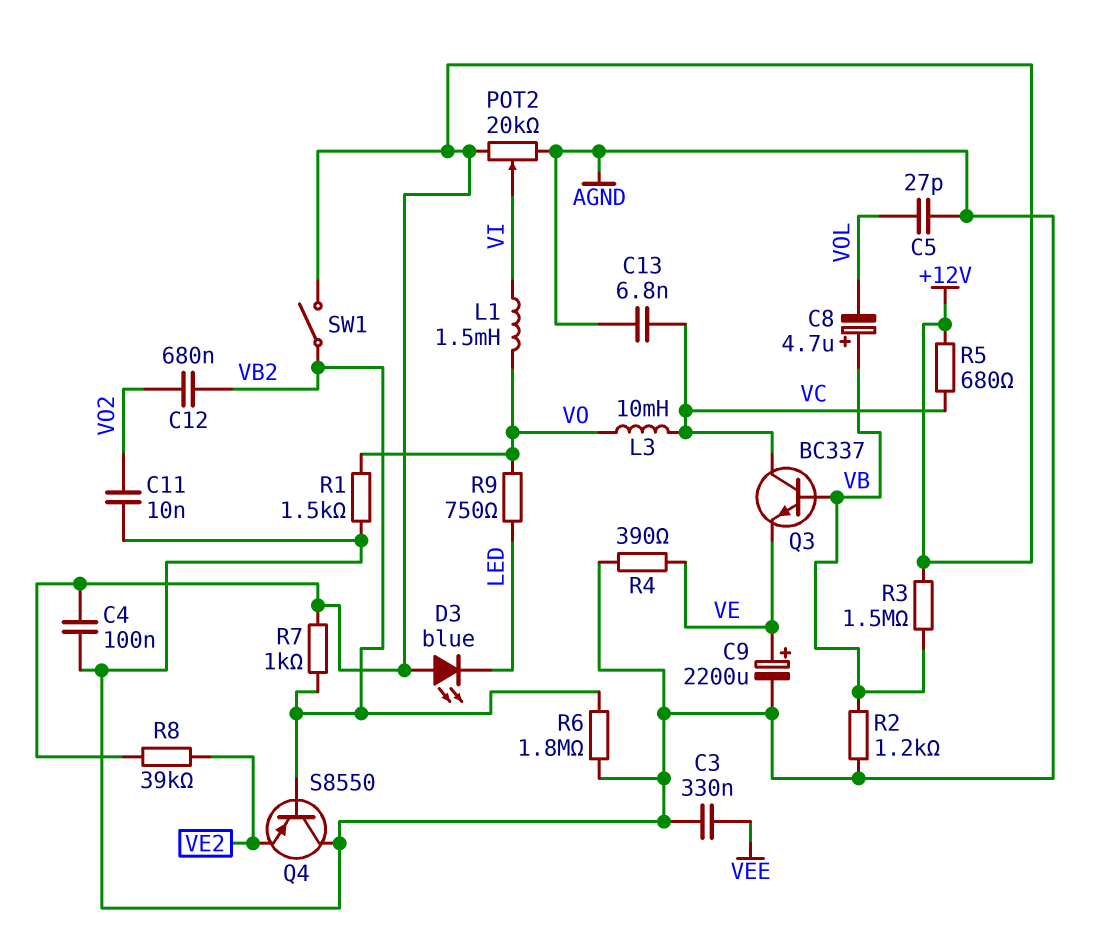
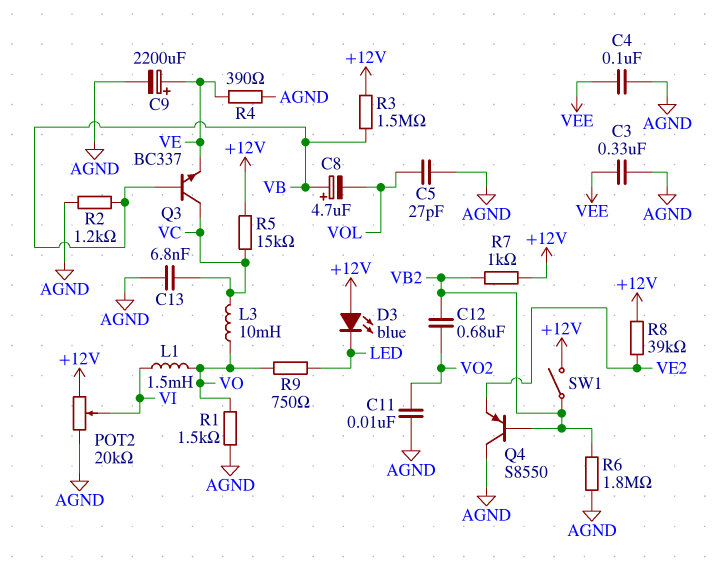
C4: 100nF (+12V, AGND) -> 100nF (AGND, VEE)
R5: 680 (+12V, VC) -> 15k (+12V, VC)

